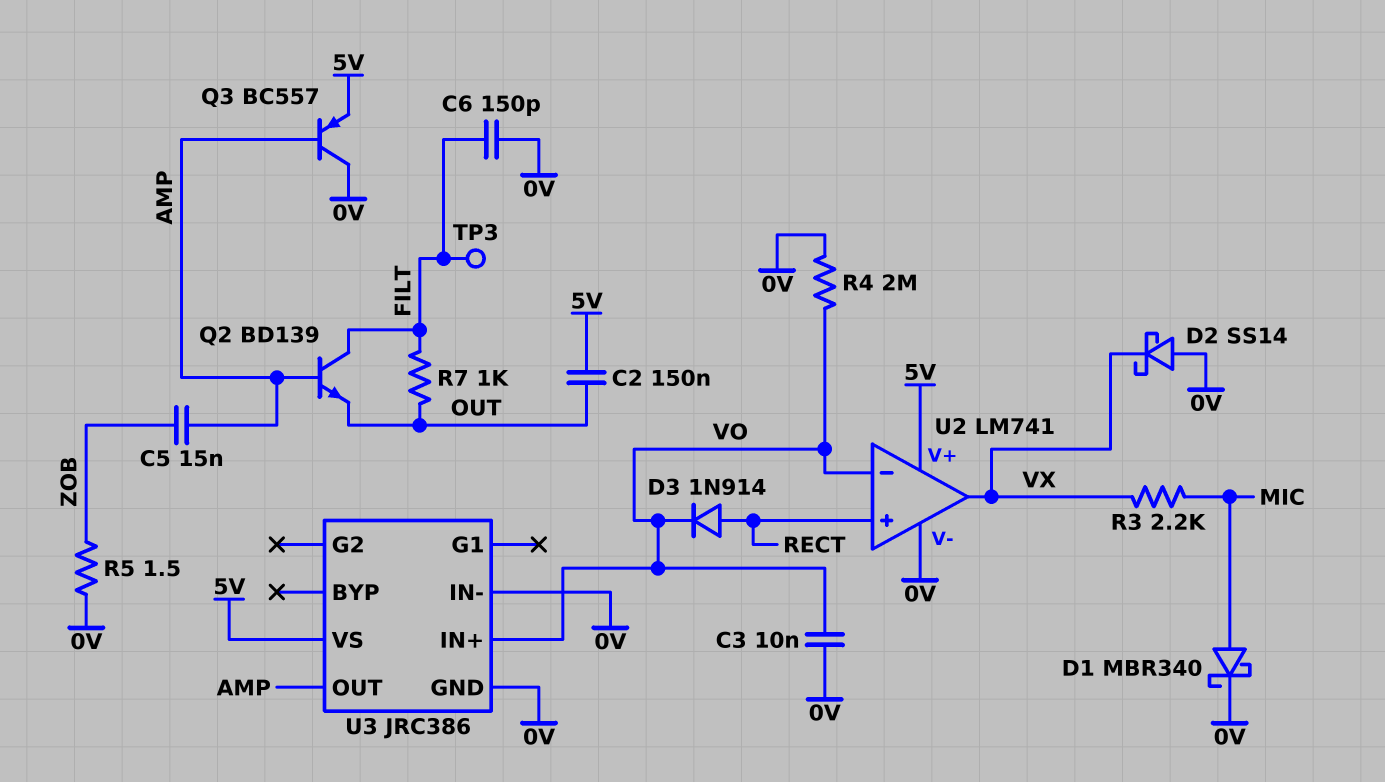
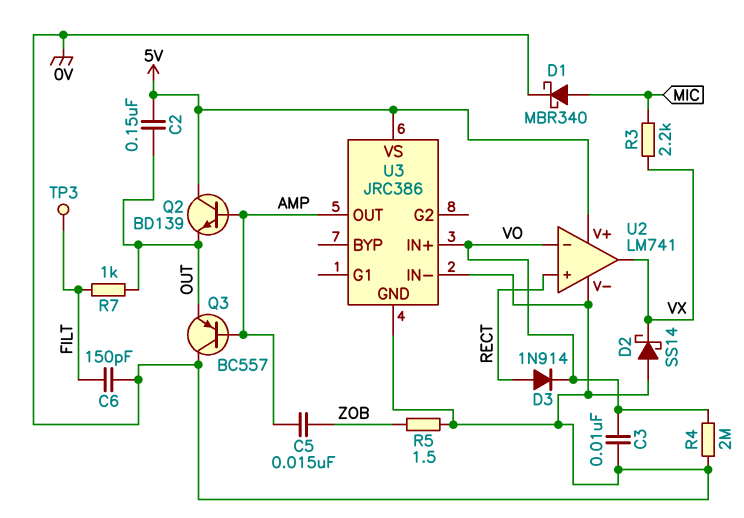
Q2: NPN BD139 (B AMP, C FILT, E OUT) -> NPN BD139 (B AMP, C 5V, E OUT)
Q3: PNP BC557 (B AMP, C 0V, E 5V) -> PNP BC557 (B AMP, C 0V, E OUT)

